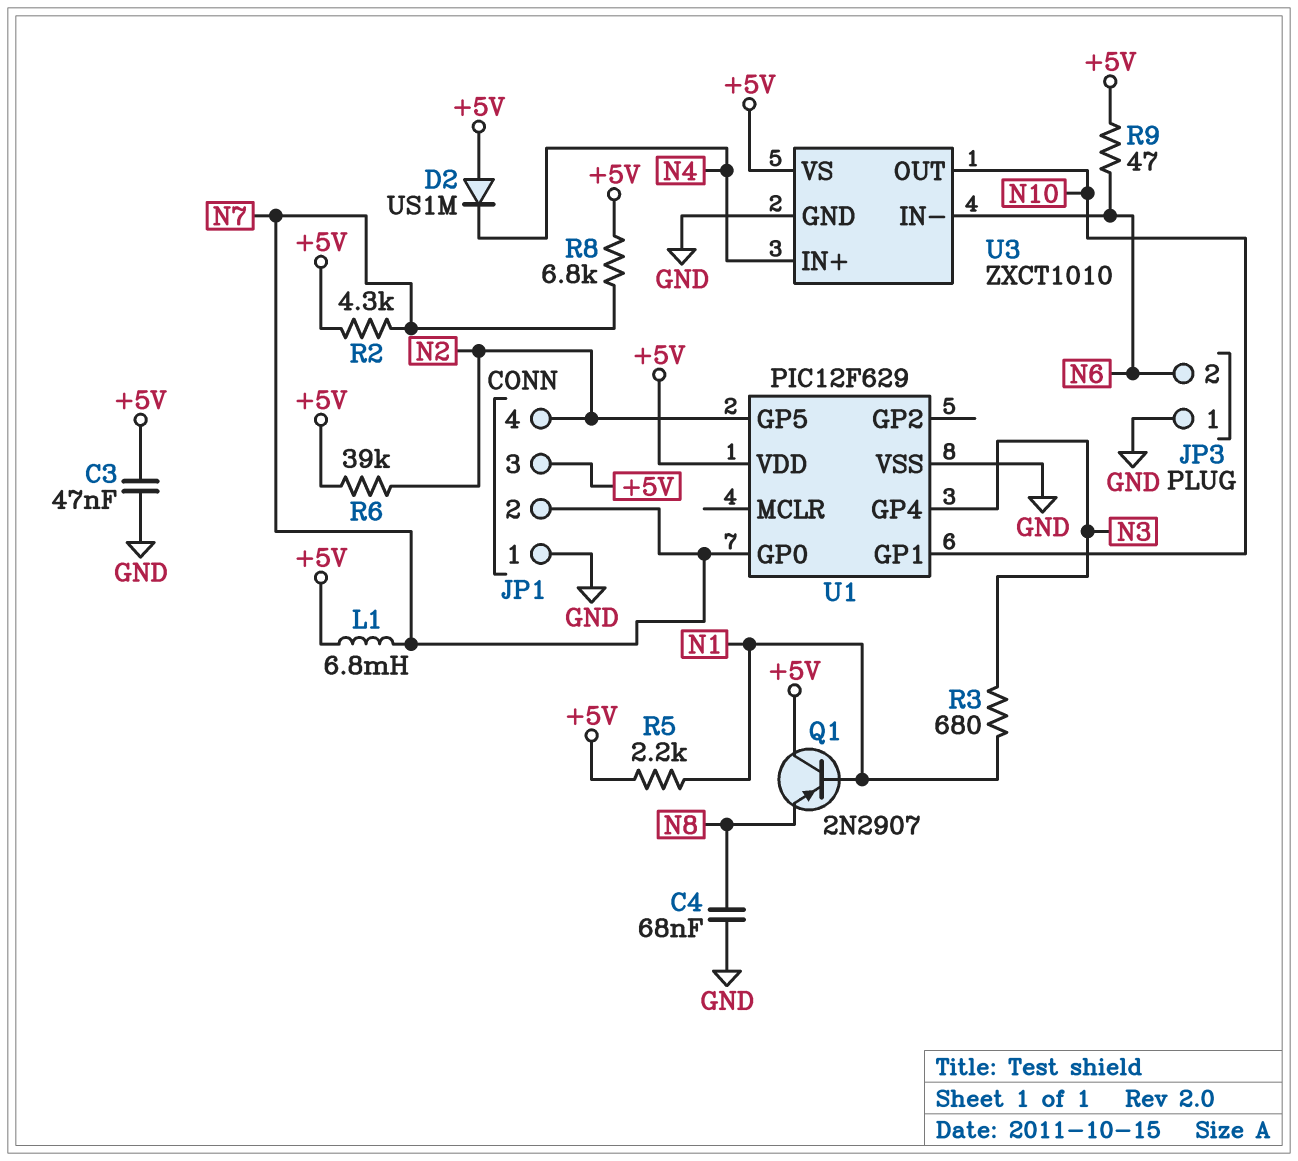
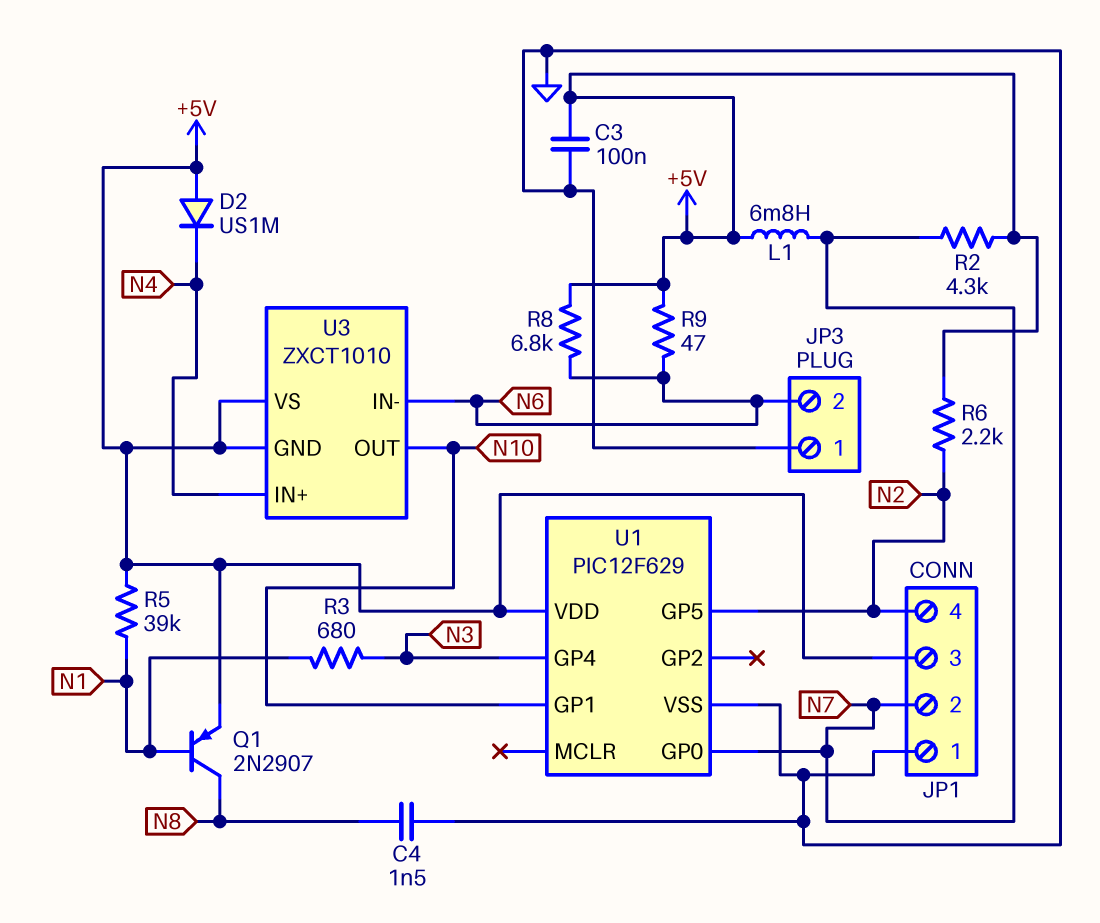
C3: 47nF (+5V, GND) -> 100nF (+5V, GND)
C4: 68nF (GND, N8) -> 1.5nF (GND, N8)
Q1: PNP 2N2907 (B N1, C +5V, E N8) -> PNP 2N2907 (B N1, C N8, E +5V)
R5: 2.2k (+5V, N1) -> 39k (+5V, N1)
R6: 39k (+5V, N2) -> 2.2k (+5V, N2)
R8: 6.8k (+5V, N7) -> 6.8k (+5V, N6)
U3 pin GND: GND -> +5V

